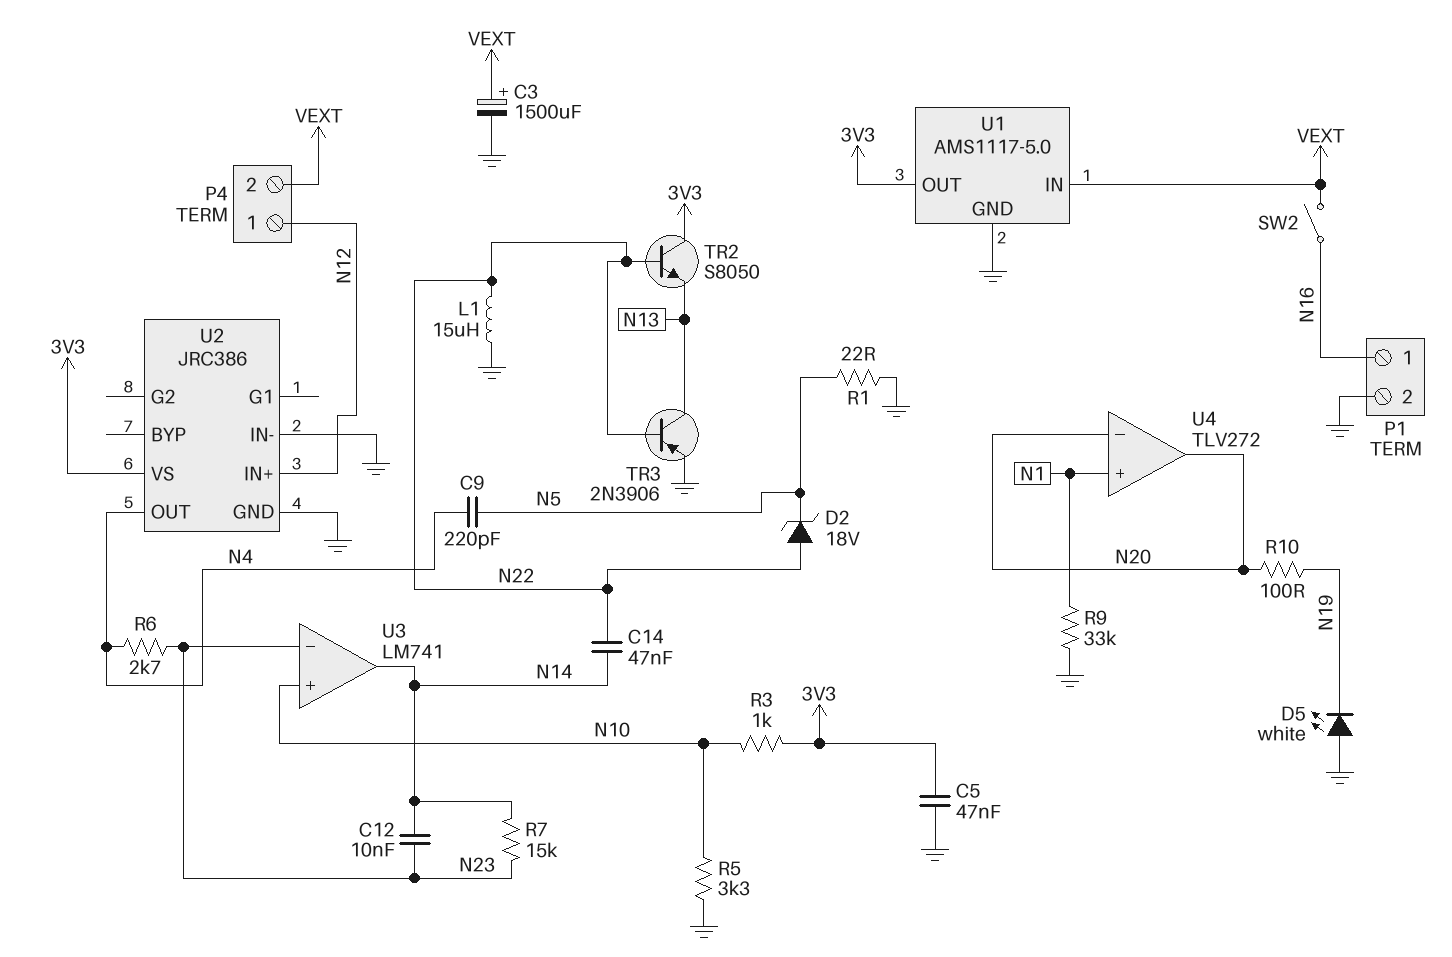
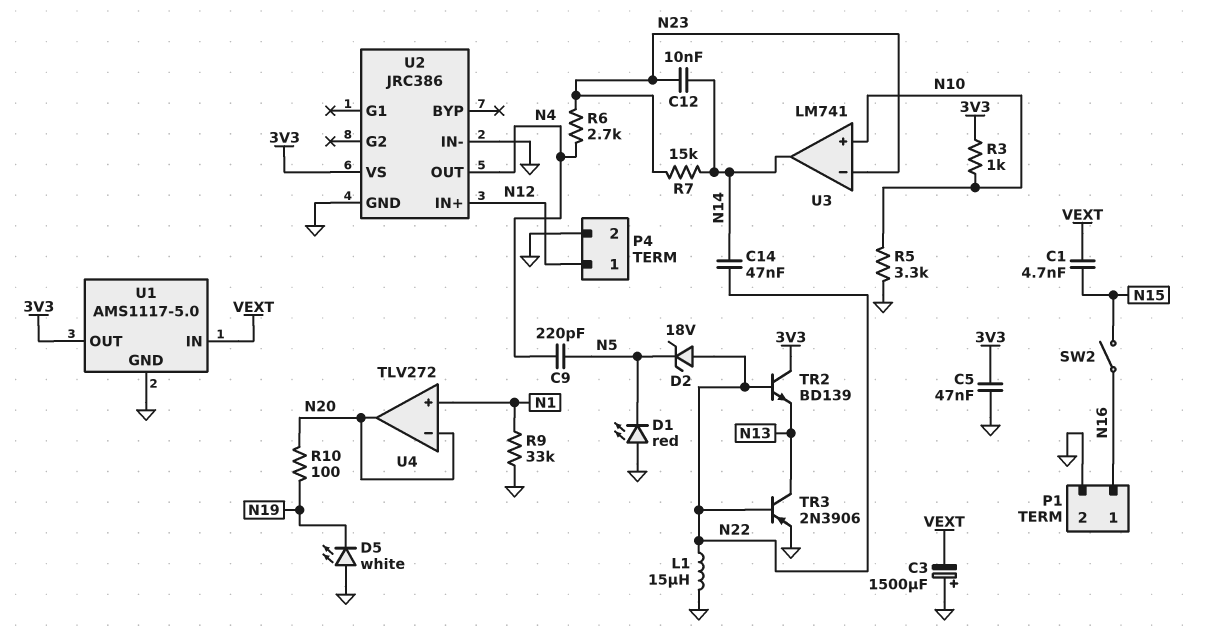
C1: none -> 4.7nF (N15, VEXT)
C3: 1500uF (plus VEXT, minus GND) -> 1500uF (plus GND, minus VEXT)
D1: none -> LED red (A GND, K N5)
P4 pin 2: VEXT -> GND
R1: 22 (GND, N5) -> none
SW2: switch (N16, VEXT) -> switch (N15, N16)
TR2: NPN S8050 (B N22, C 3V3, E N13) -> NPN BD139 (B N22, C 3V3, E N13)

